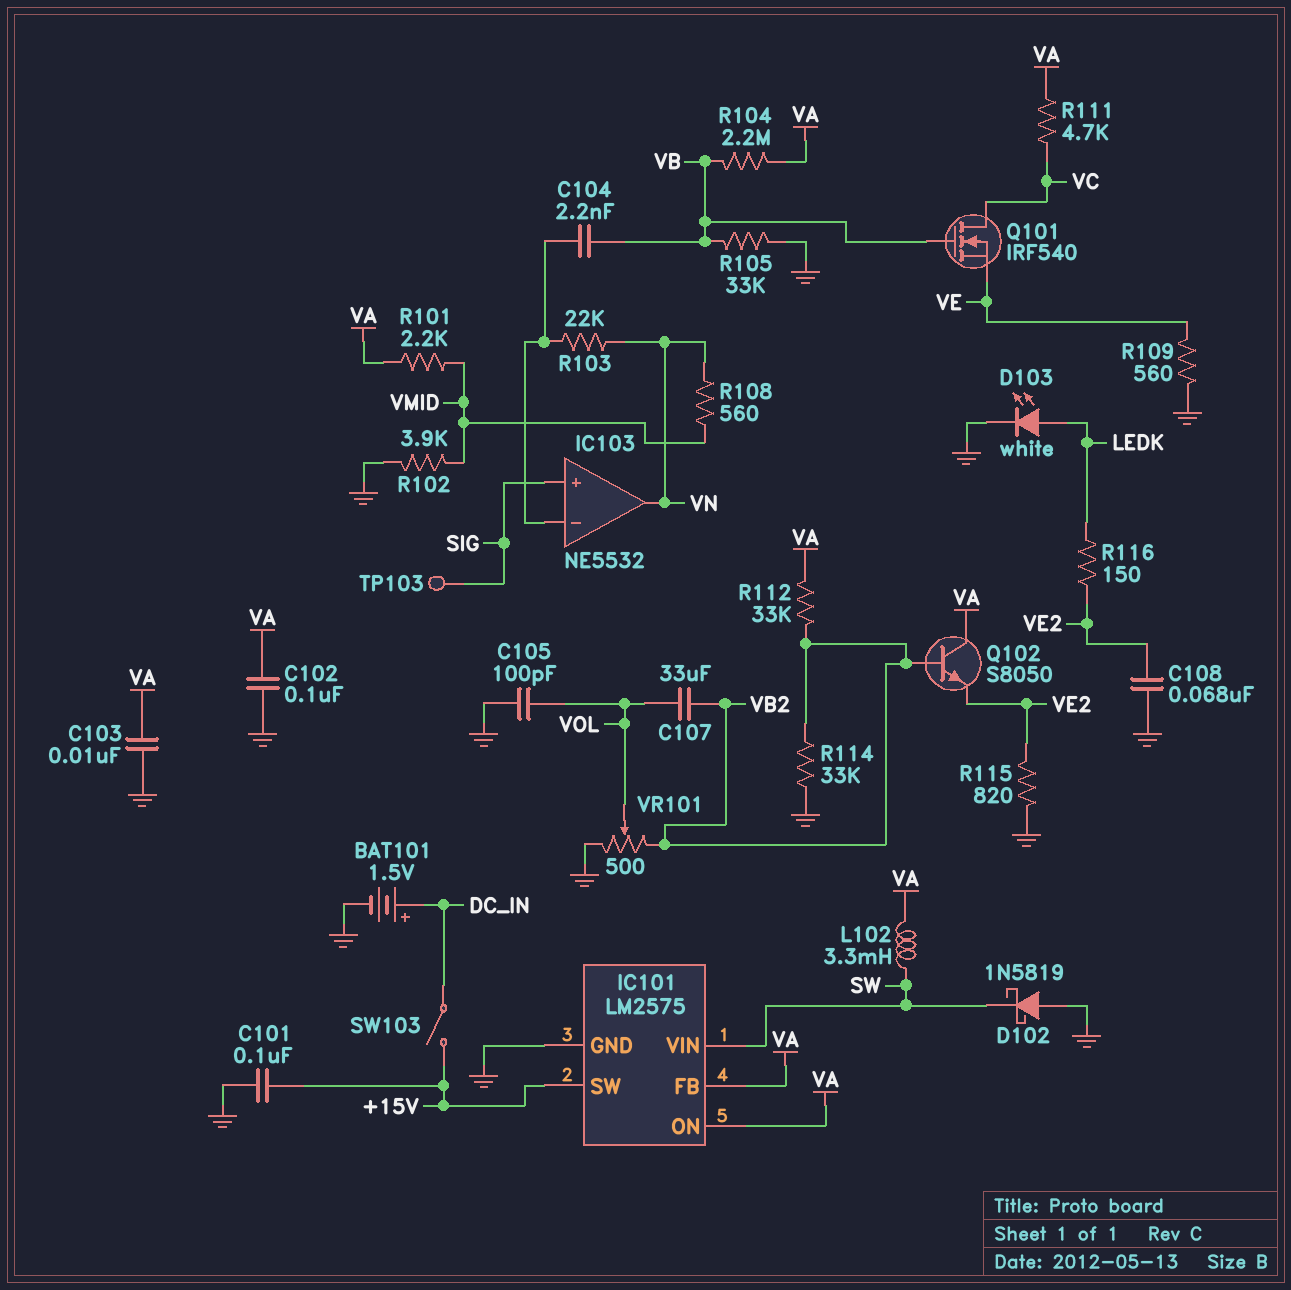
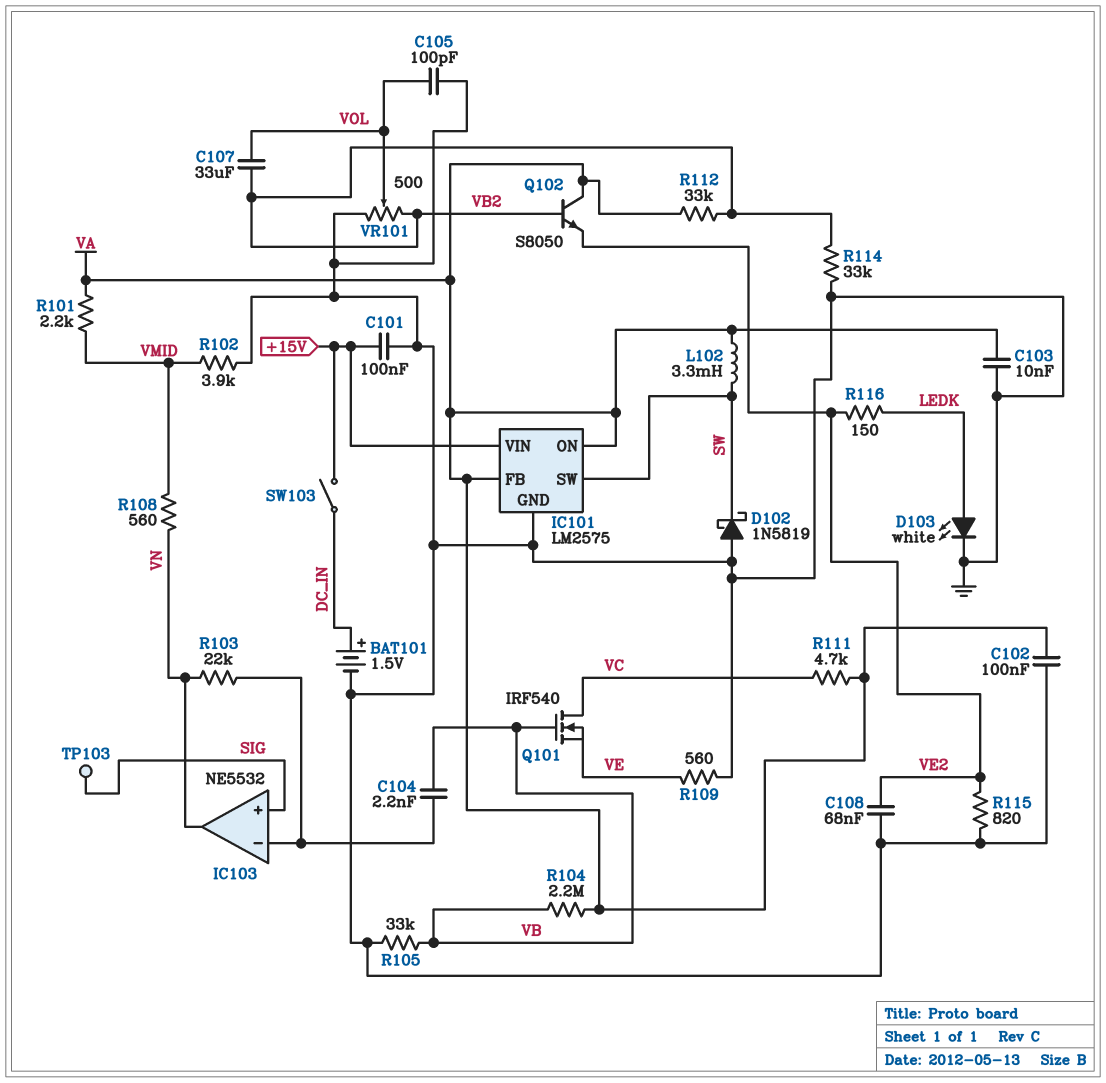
IC101 pin SW: +15V -> SW
IC101 pin VIN: SW -> +15V

